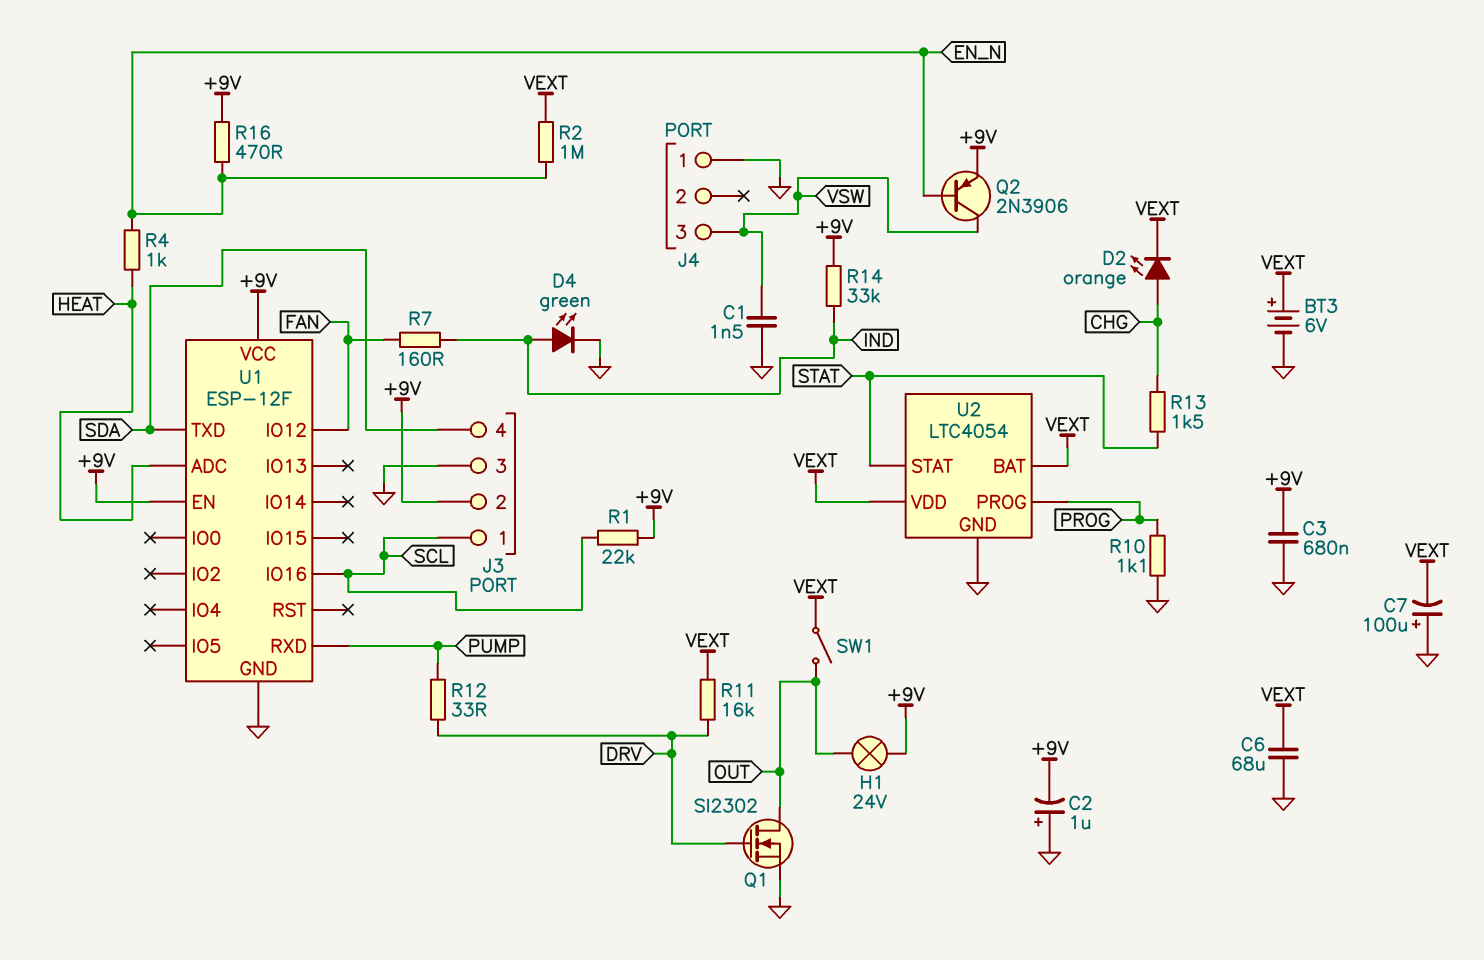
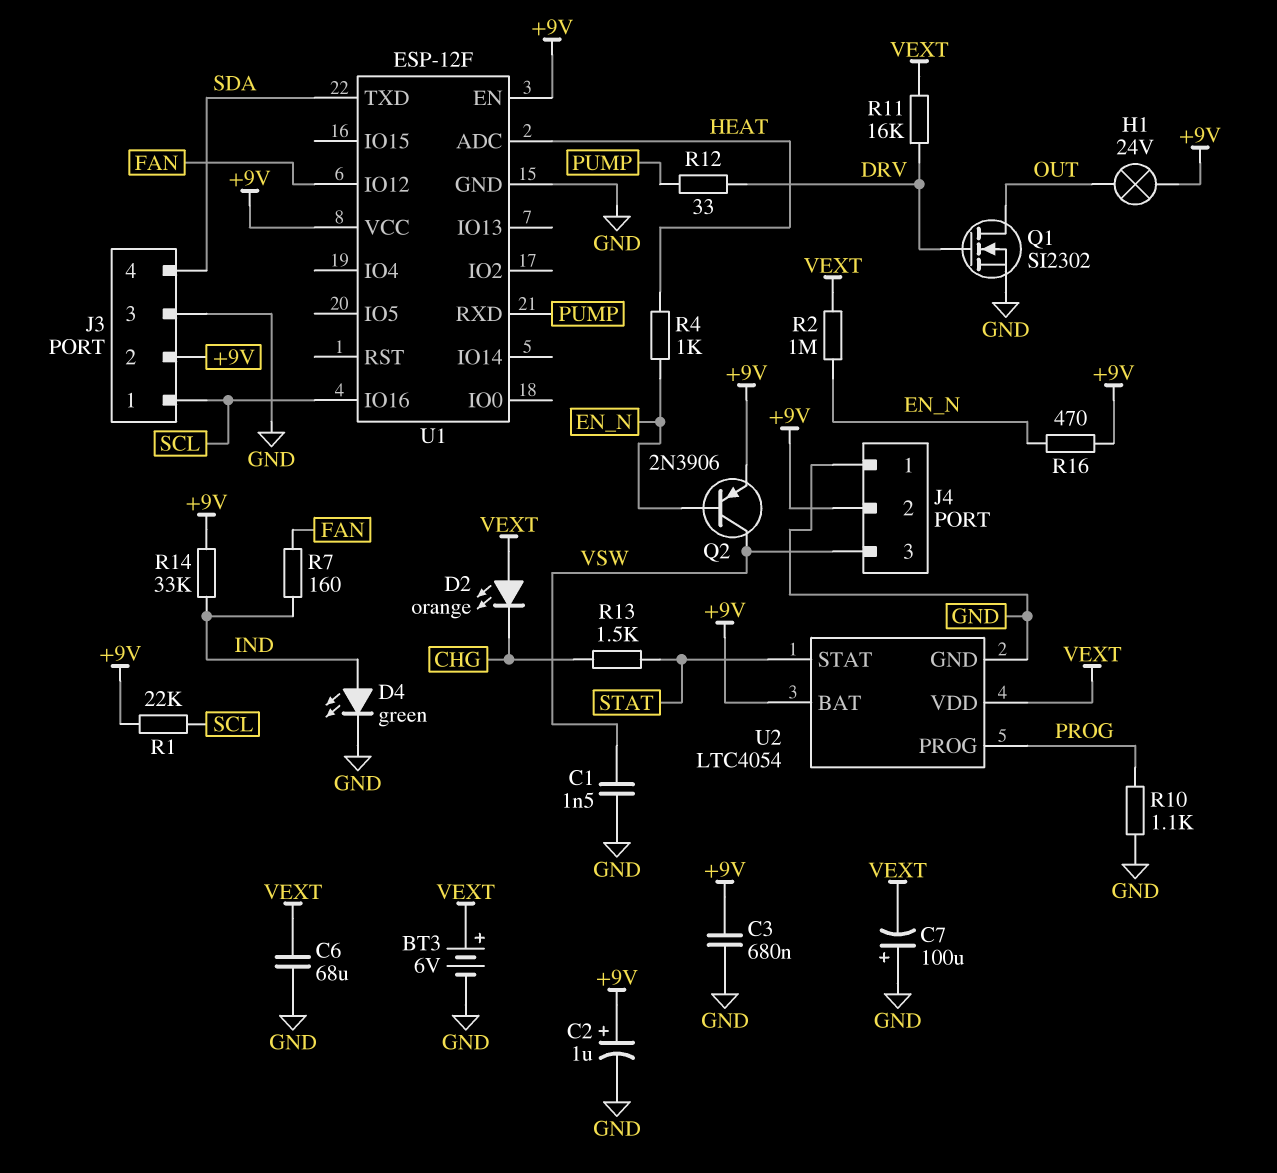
C2: 1uF (plus GND, minus +9V) -> 1uF (plus +9V, minus GND)
D2: LED orange (A CHG, K VEXT) -> LED orange (A VEXT, K CHG)
J4 pin 2: none -> +9V
SW1: switch (OUT, VEXT) -> none
U2 pin BAT: VEXT -> +9V

